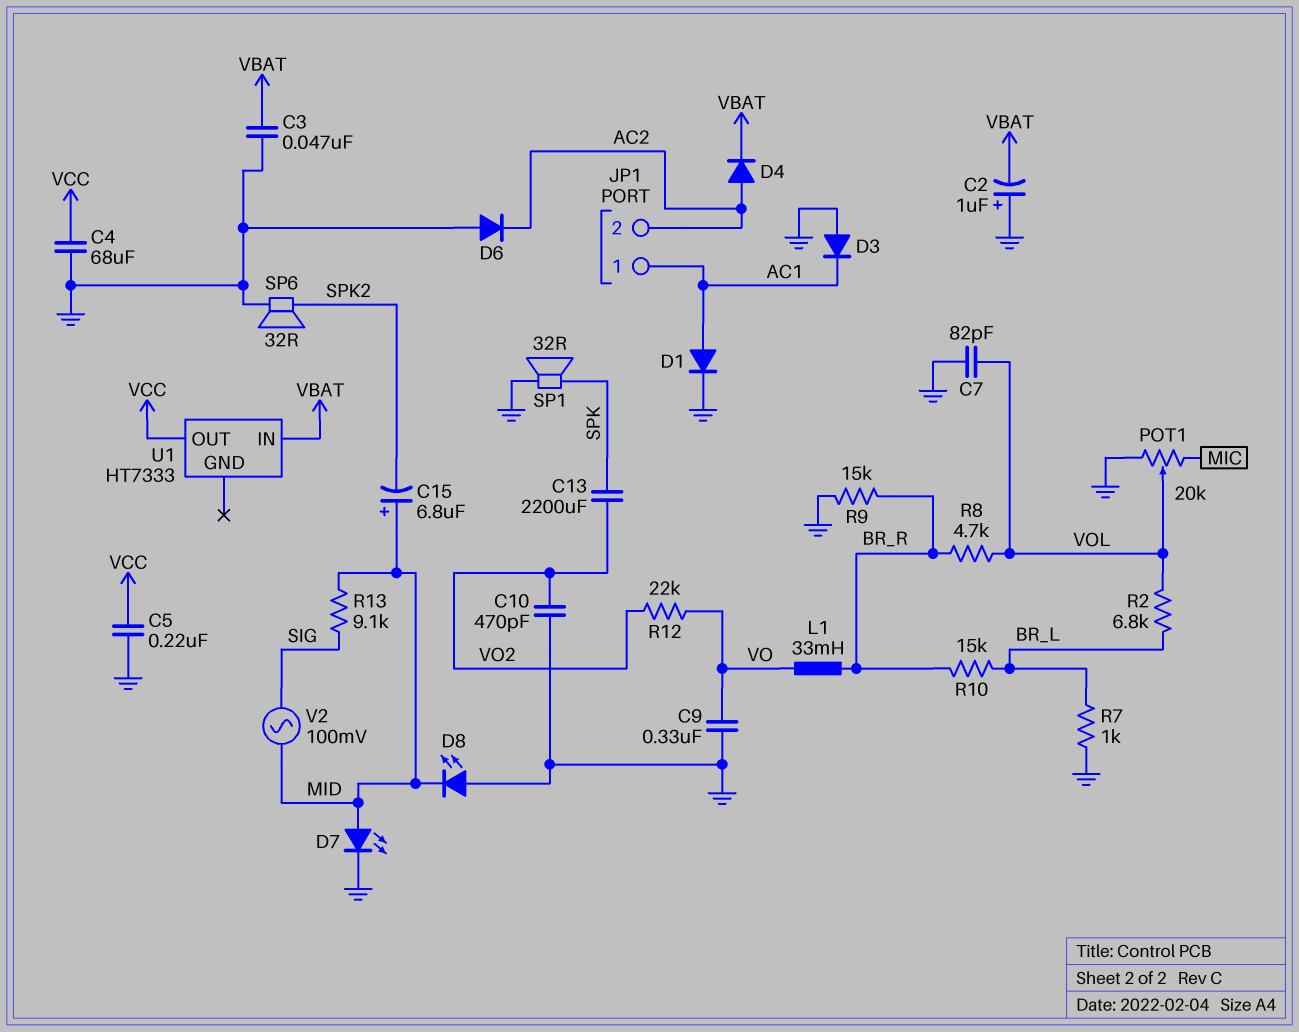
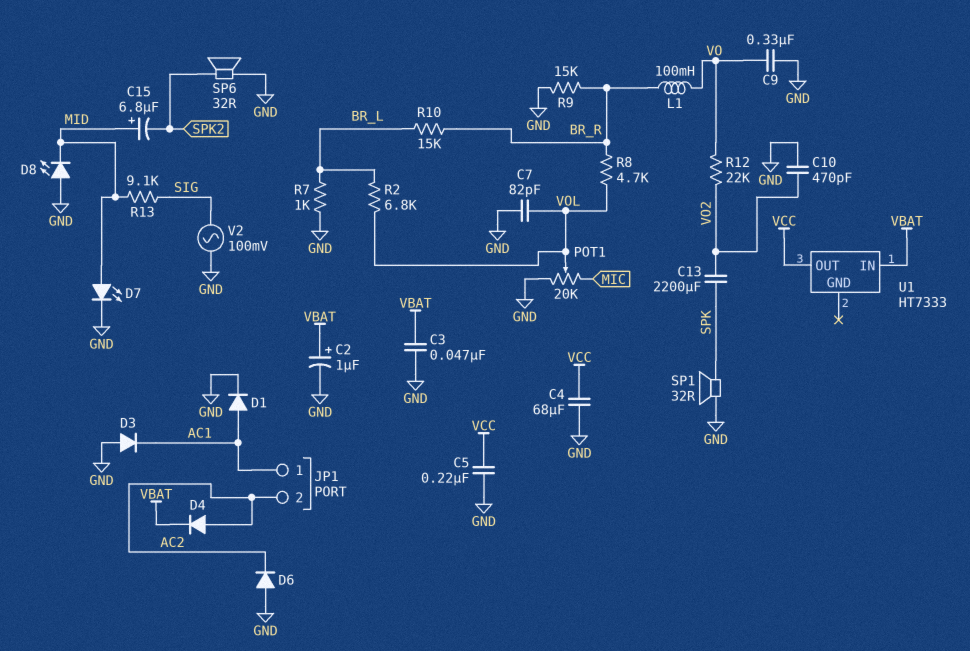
C2: 1uF (plus GND, minus VBAT) -> 1uF (plus VBAT, minus GND)
L1: 33mH (BR_R, VO) -> 100mH (BR_R, VO)
V2: AC 100mV (MID, SIG) -> AC 100mV (GND, SIG)

